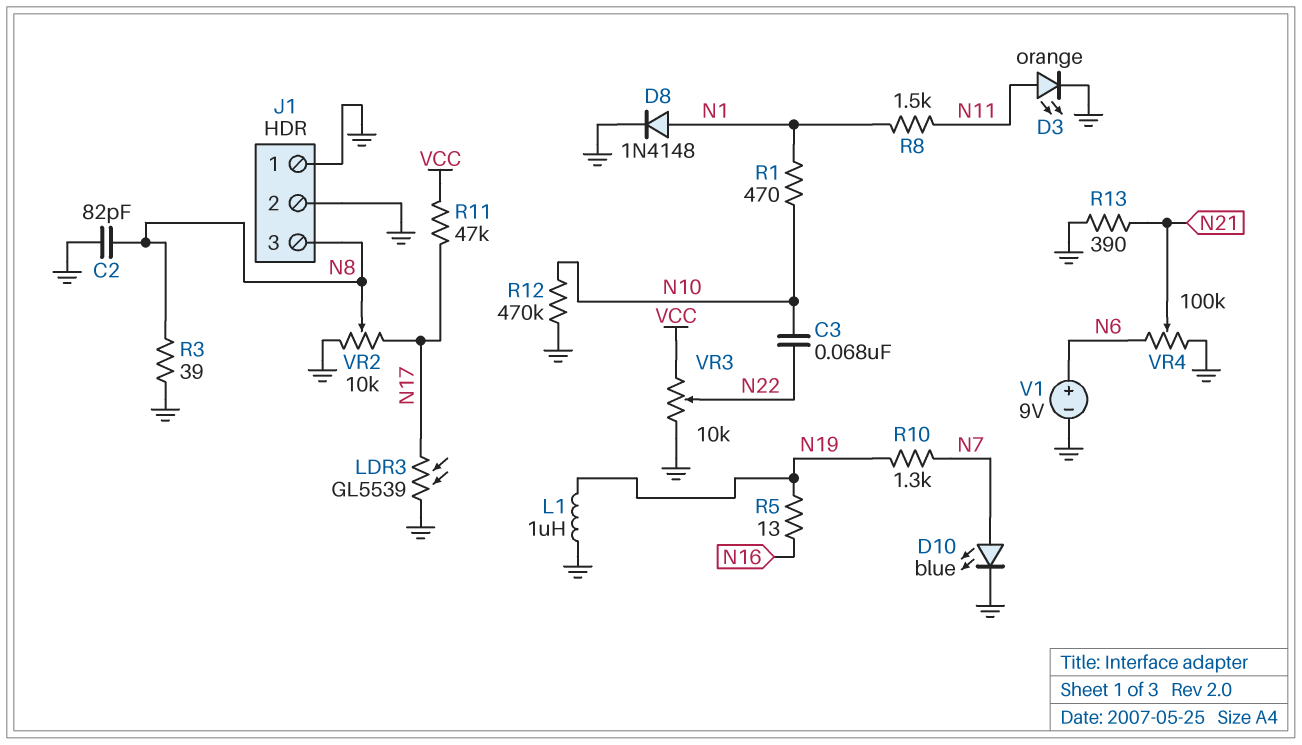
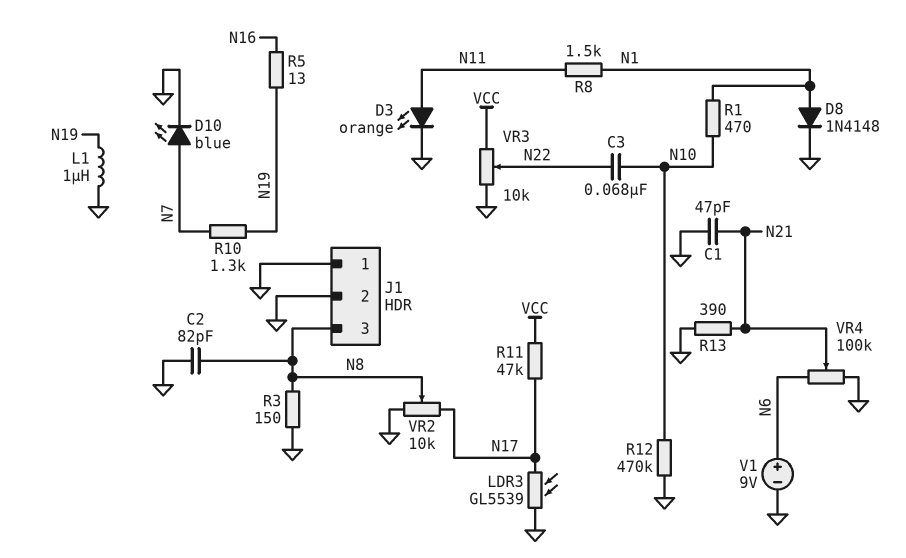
C1: none -> 47pF (GND, N21)
R3: 39 (GND, N8) -> 150 (GND, N8)

